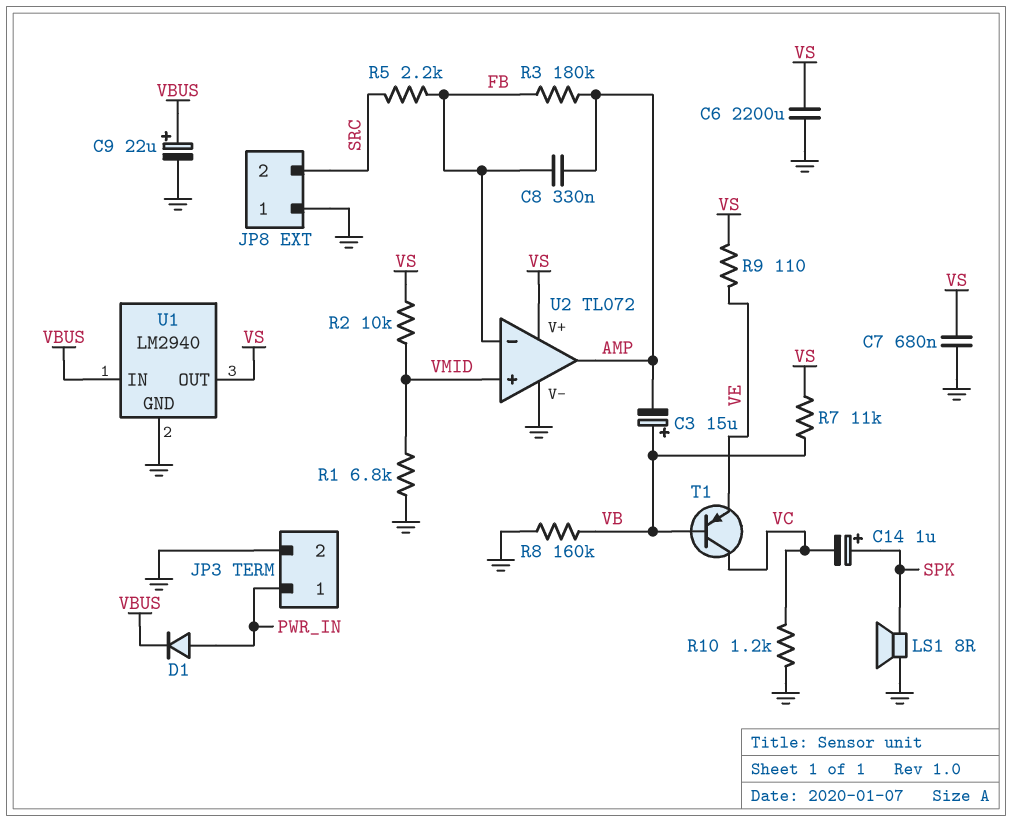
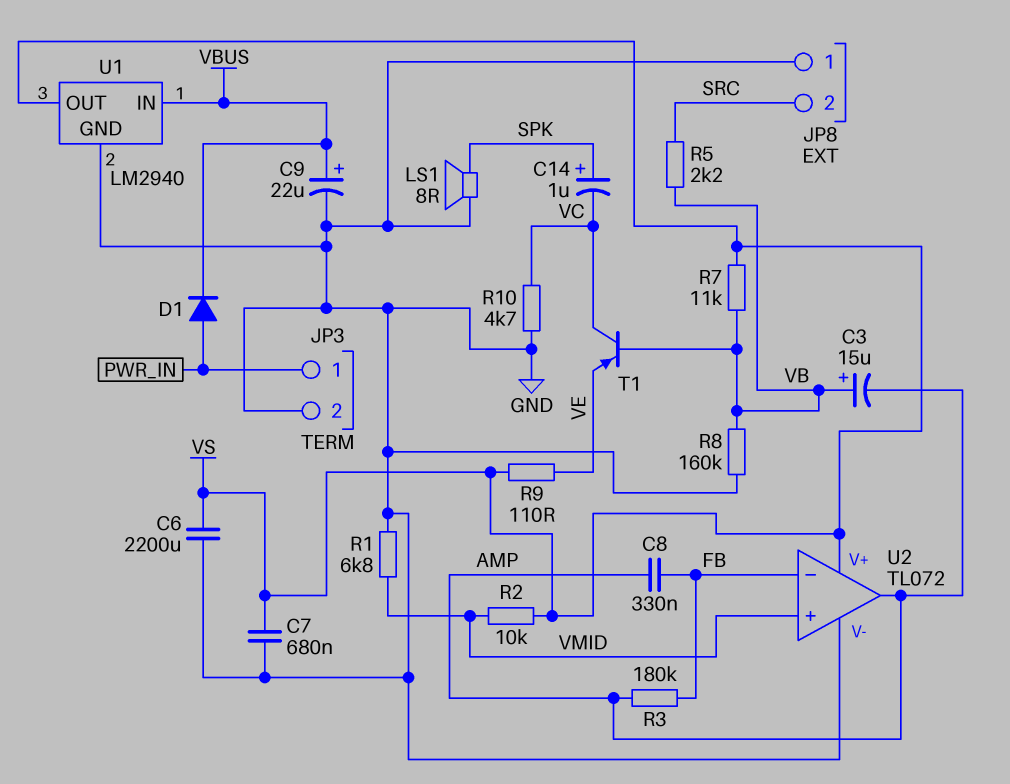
R5: 2.2k (FB, SRC) -> 2.2k (SRC, VB)
R10: 1.2k (GND, VC) -> 4.7k (GND, VC)

